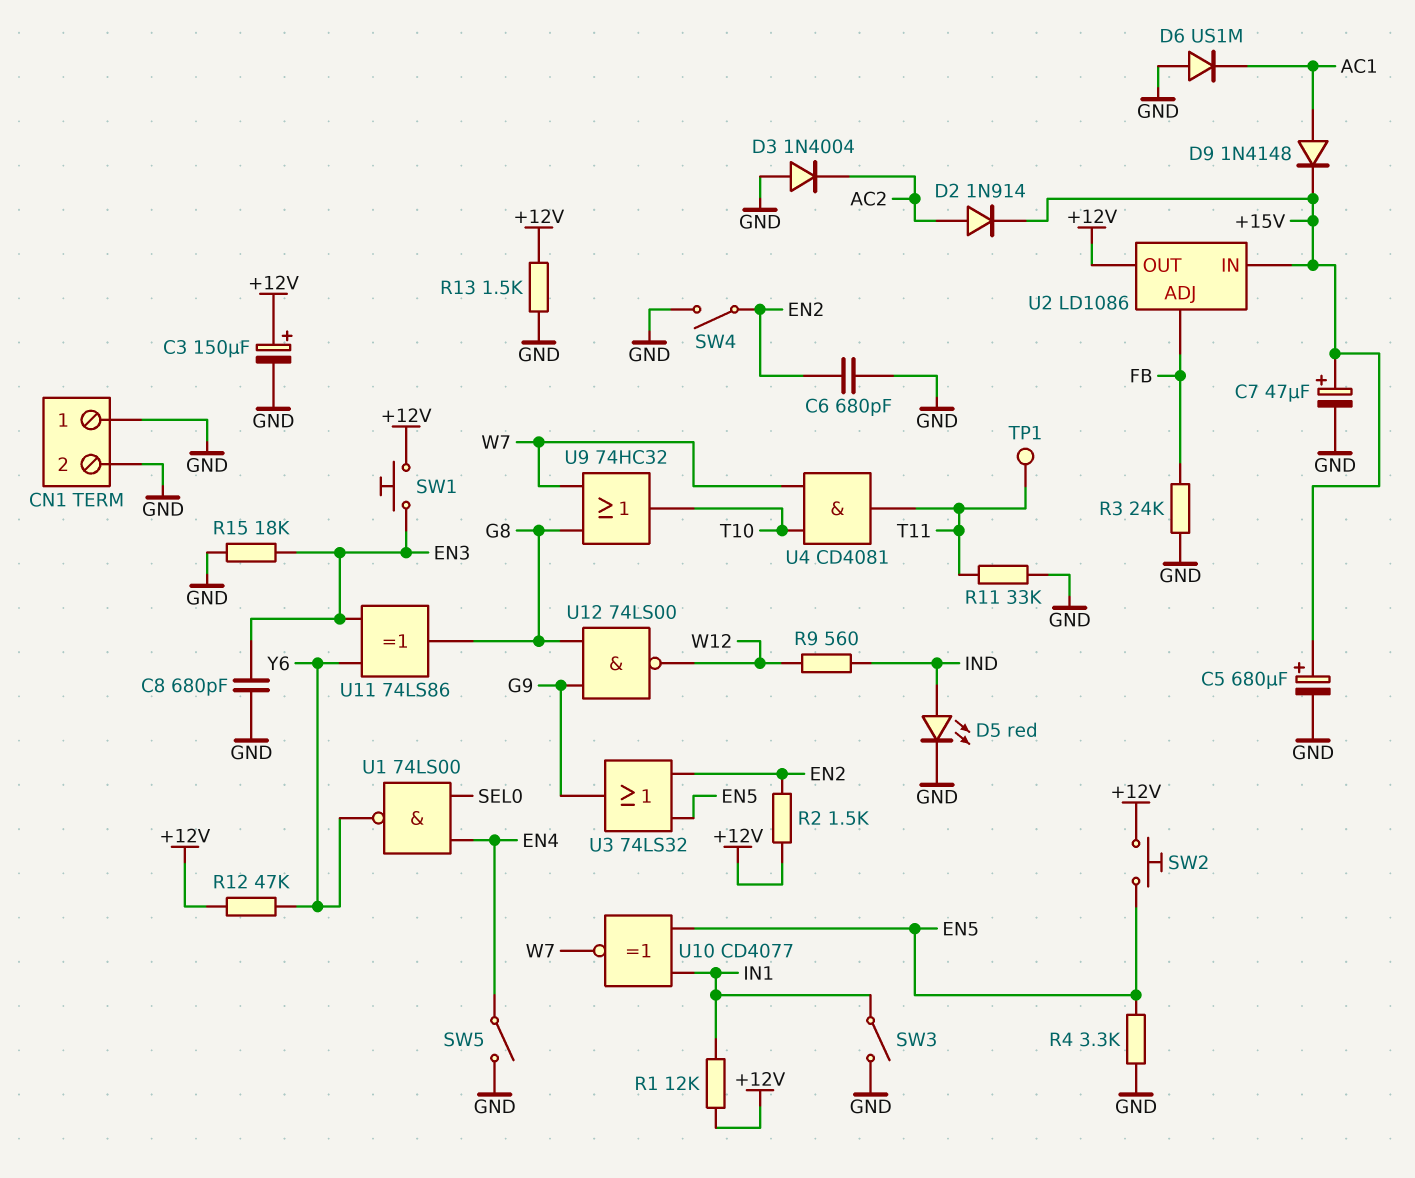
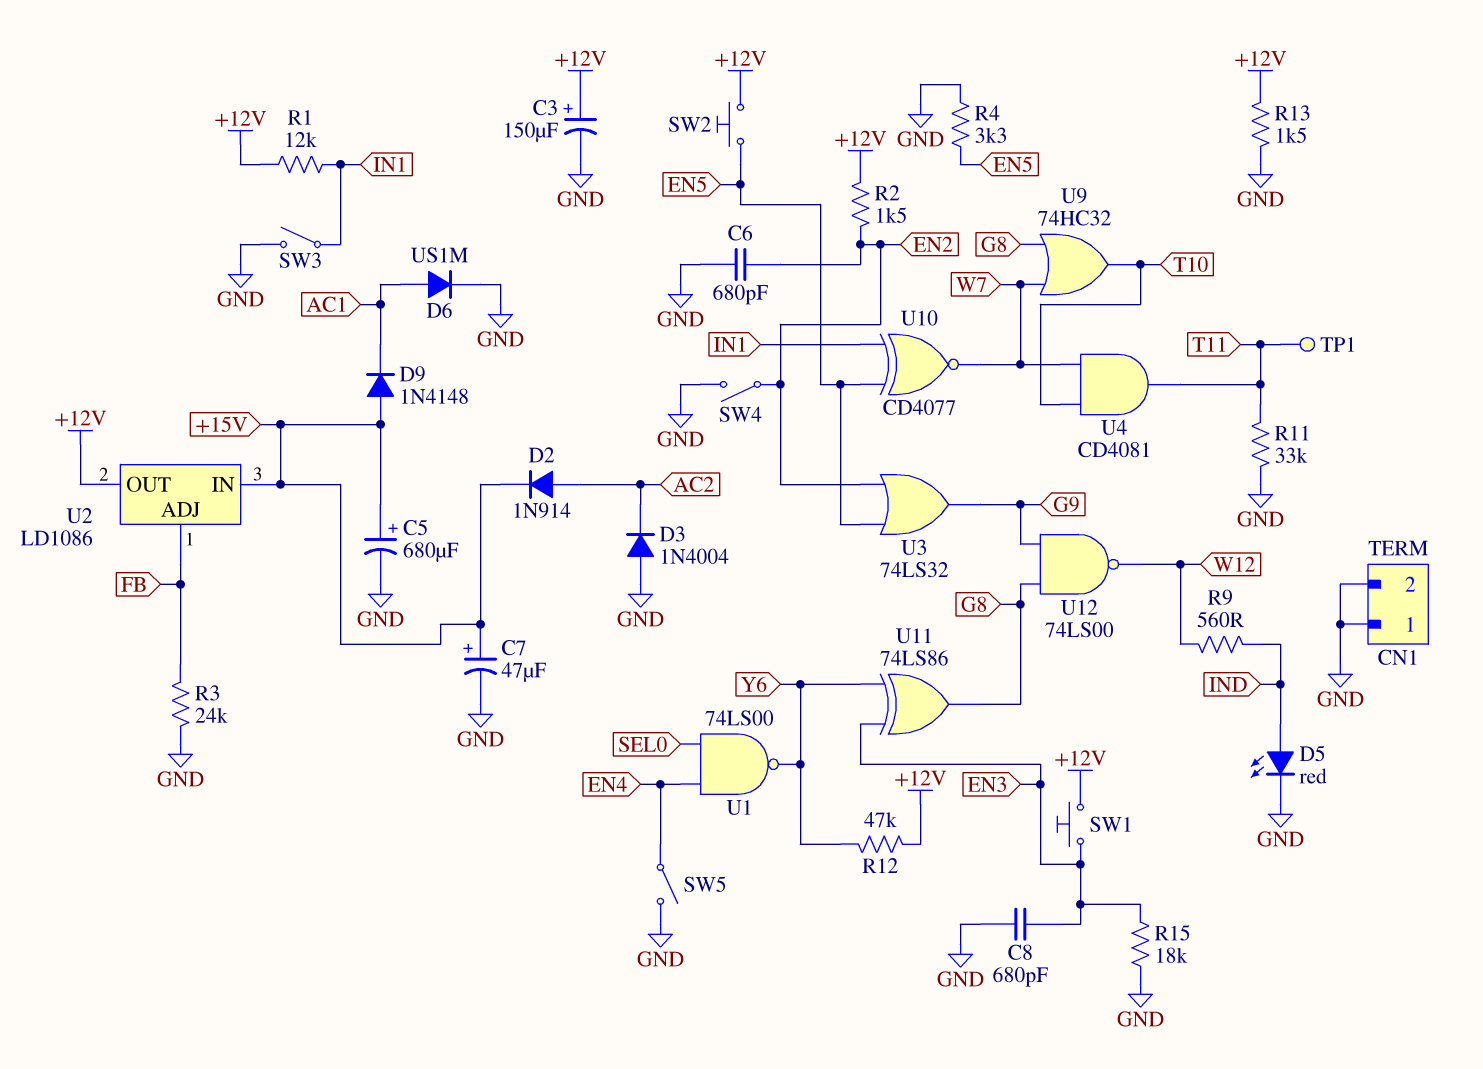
D6: diode US1M (A GND, K AC1) -> diode US1M (A AC1, K GND)
D9: diode 1N4148 (A AC1, K +15V) -> diode 1N4148 (A +15V, K AC1)

